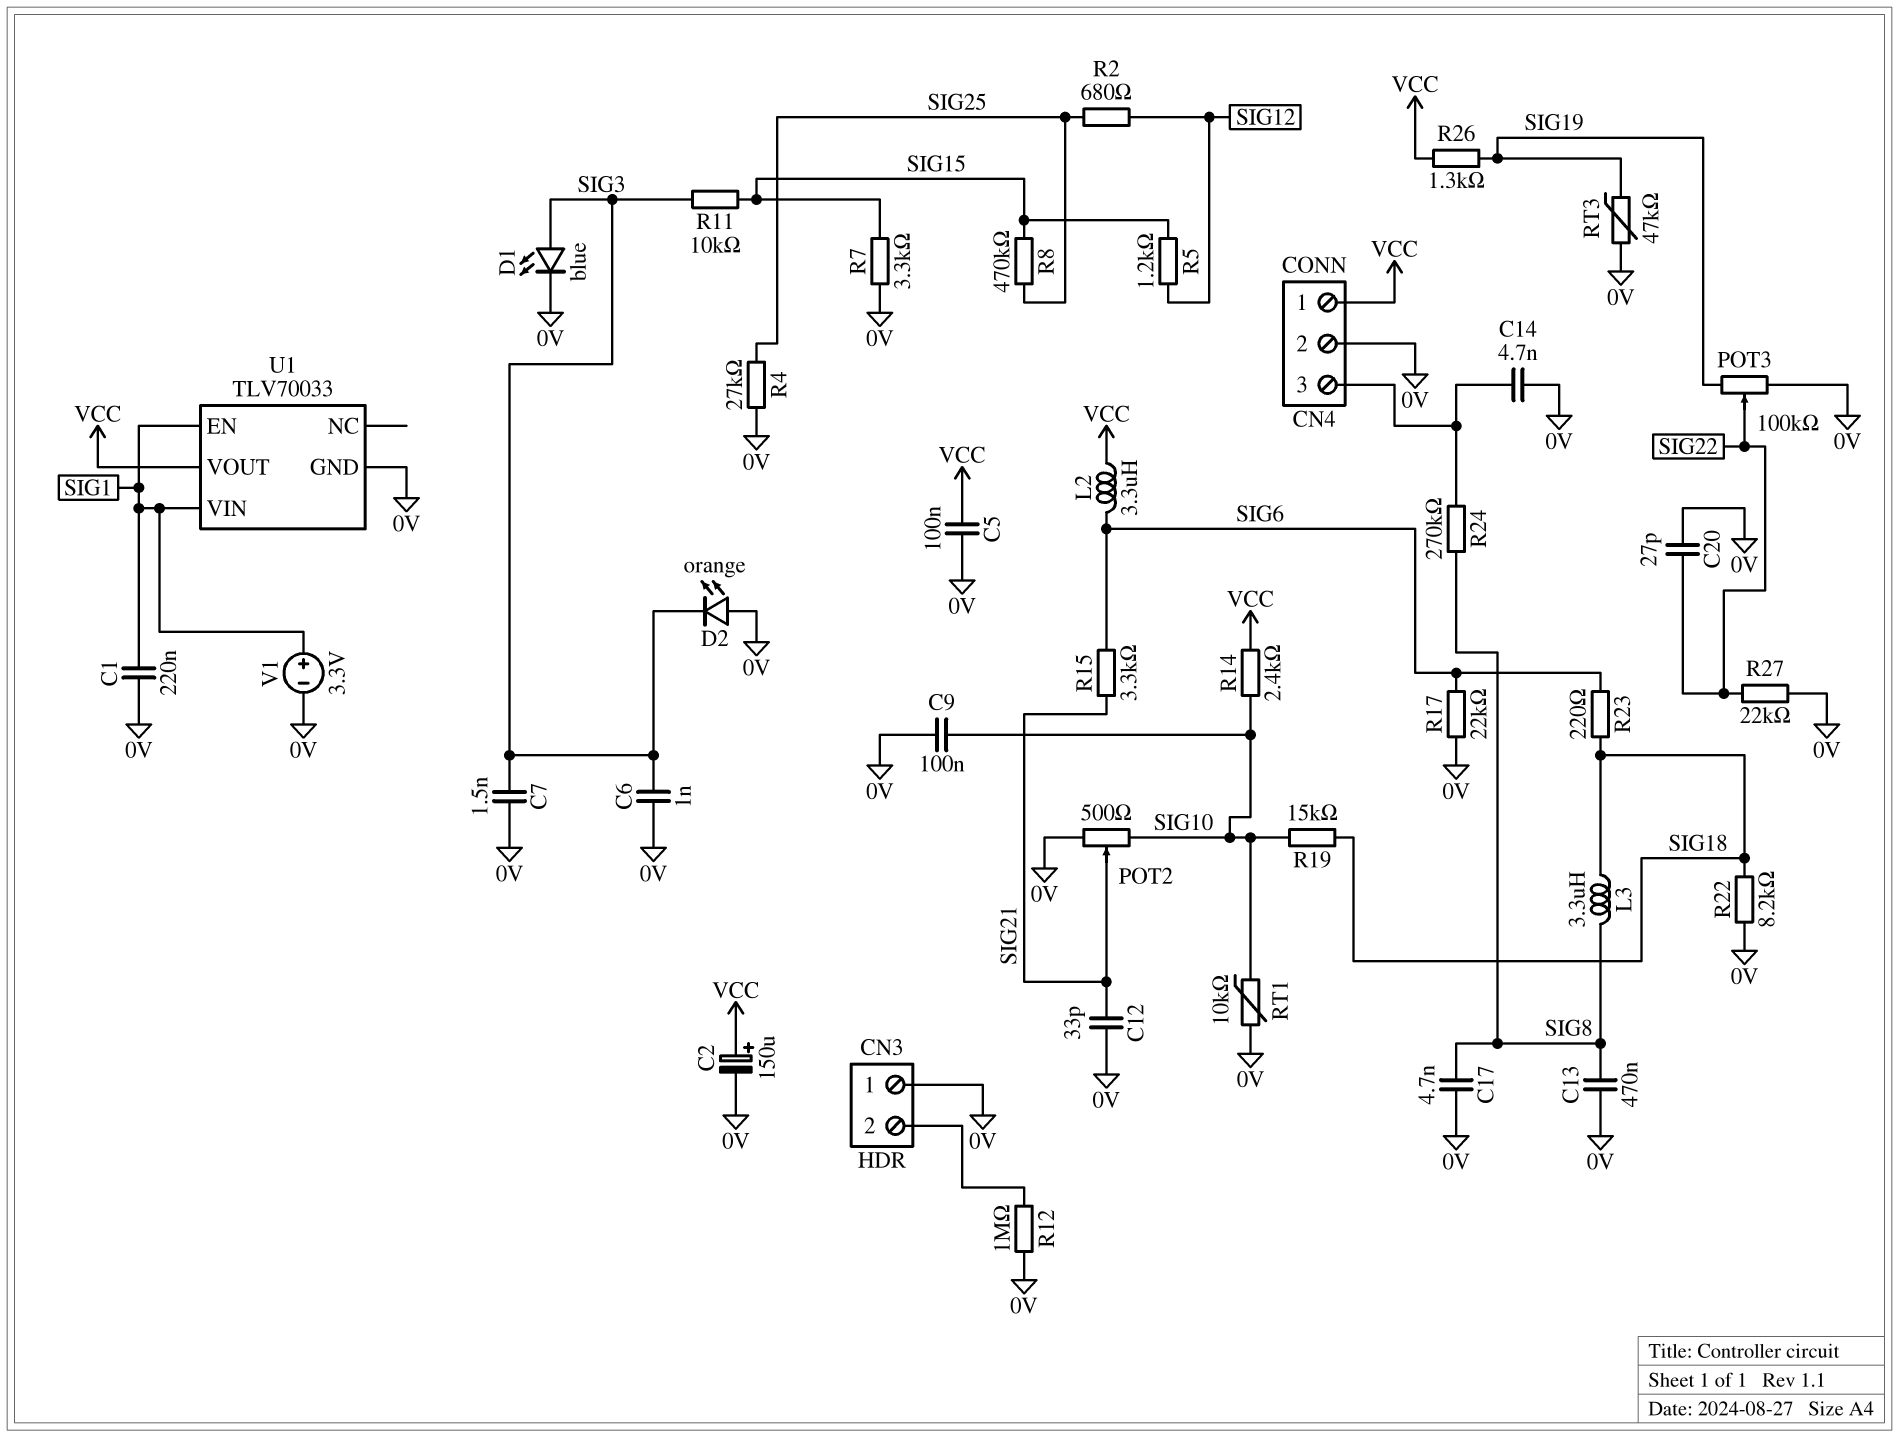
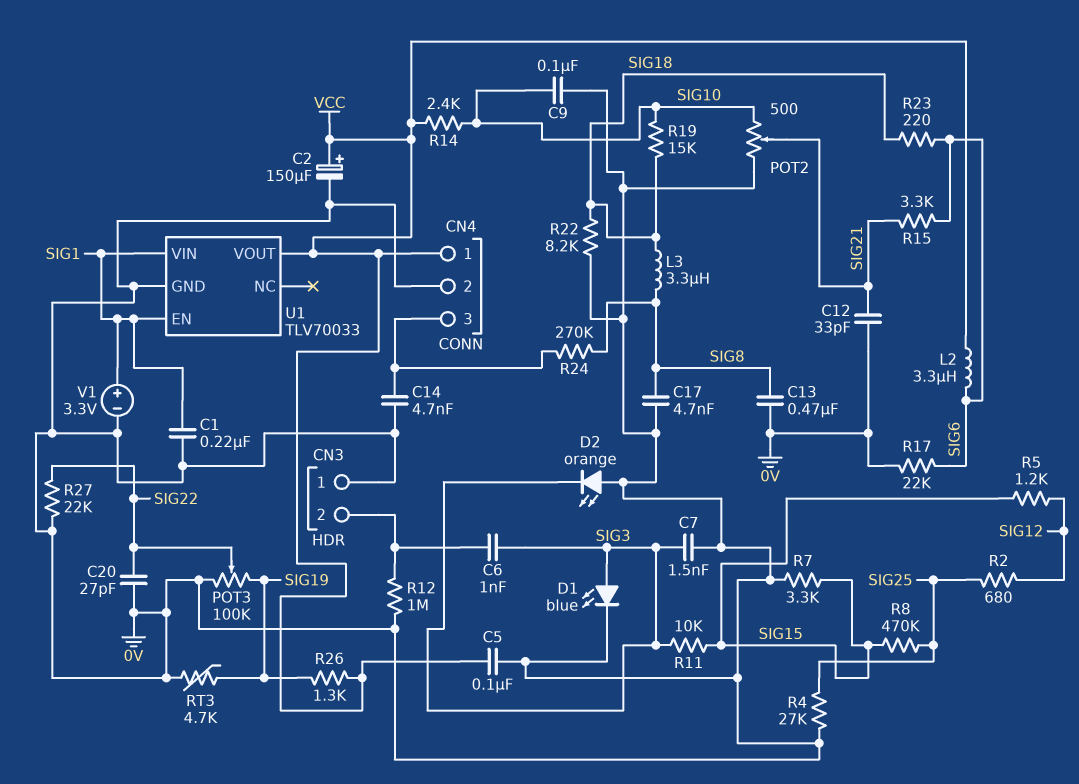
C6: 1nF (0V, SIG3) -> 1nF (CN3/2, SIG3)
RT1: 10k (0V, SIG10) -> none
RT3: 47k (0V, SIG19) -> 4.7k (0V, SIG19)

